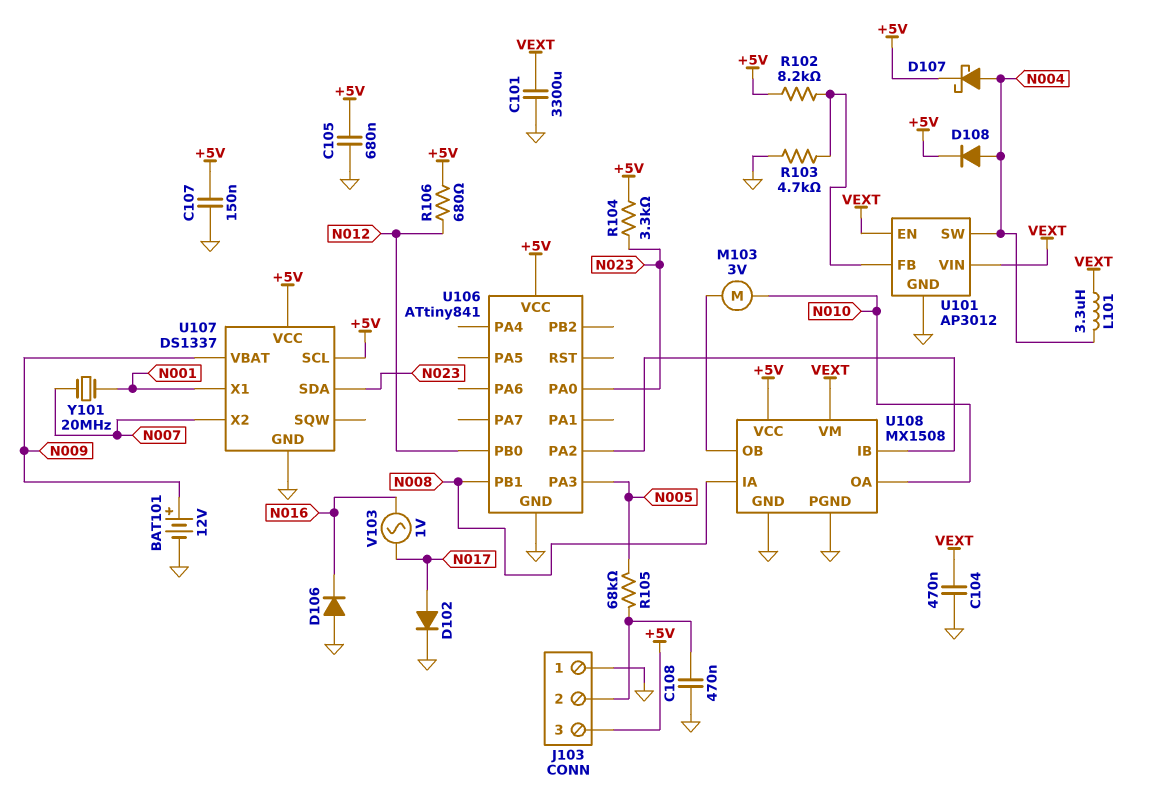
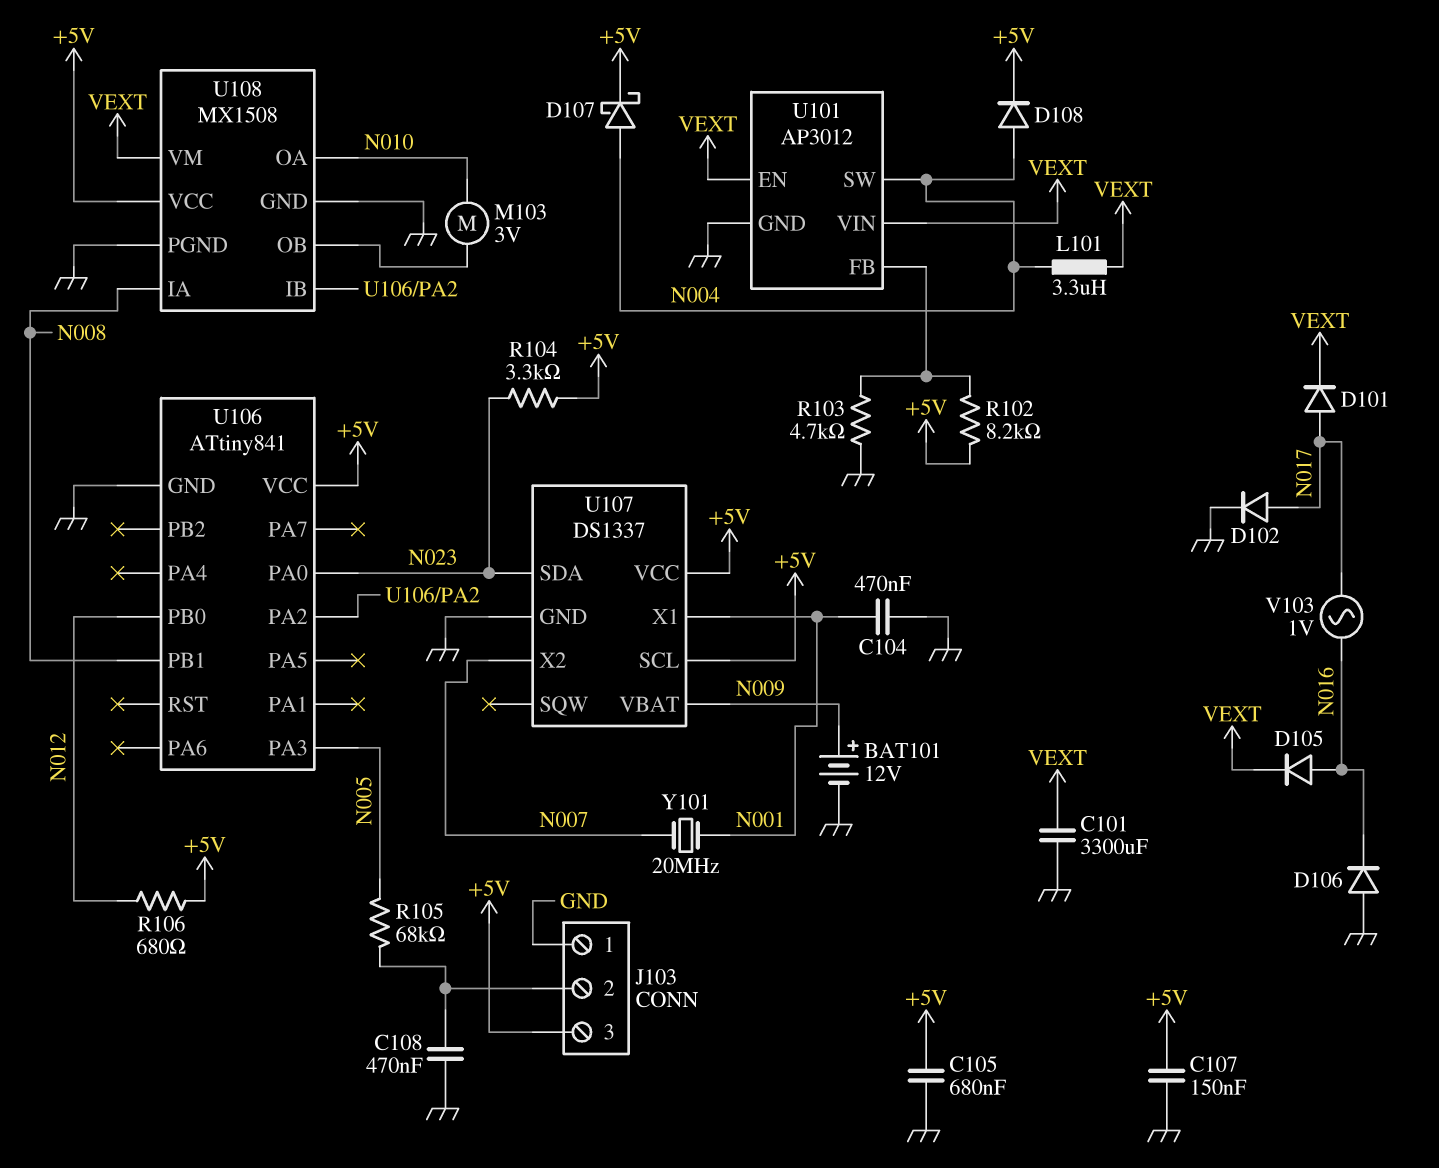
C104: 470nF (GND, VEXT) -> 470nF (GND, N001)
D101: none -> diode (A N017, K VEXT)
D105: none -> diode (A N016, K VEXT)

